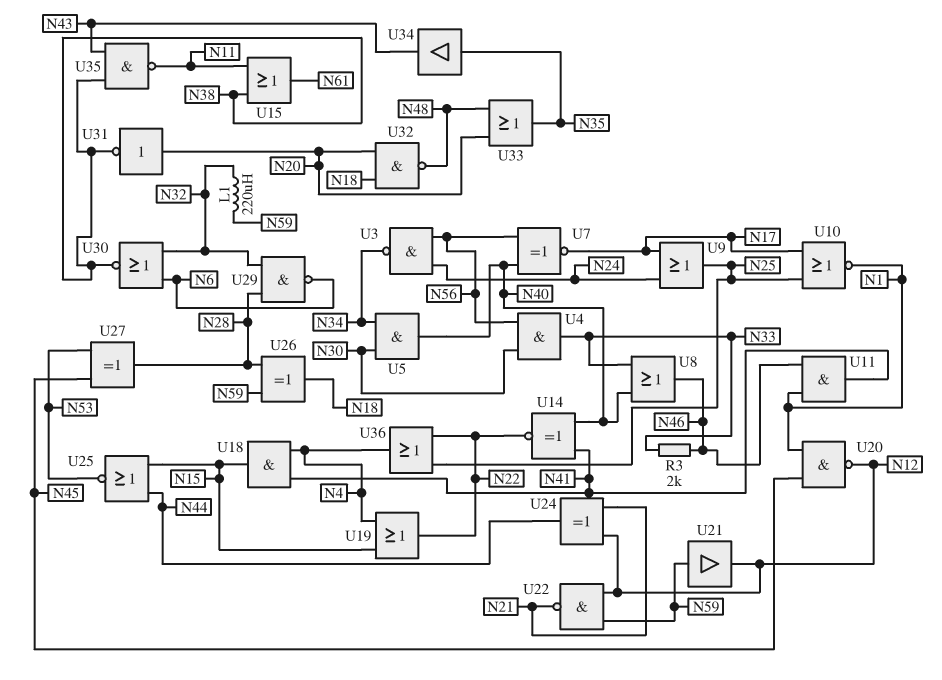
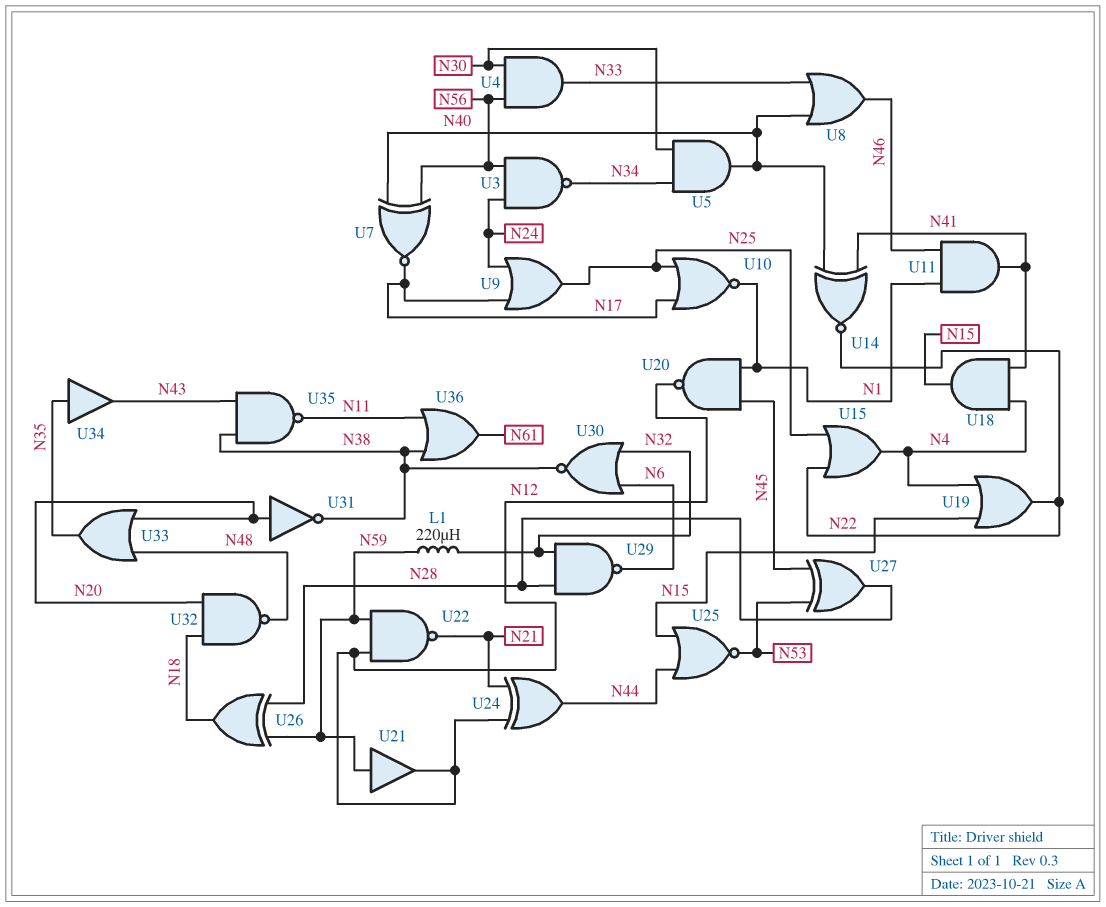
R3: 2k (N33, N46) -> none
U15: OR (in N11, in N38, out N61) -> OR (in N22, in N25, out N4)
U36: OR (in N22, in N25, out N4) -> OR (in N11, in N38, out N61)

